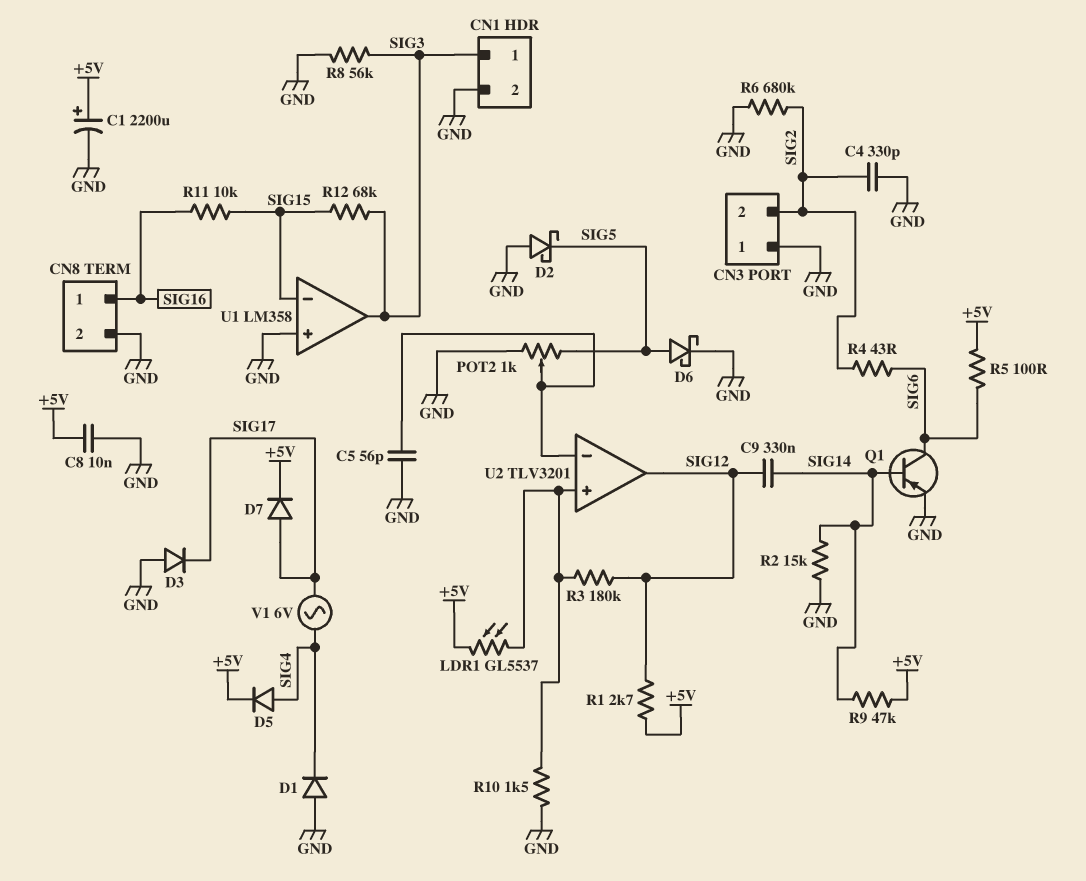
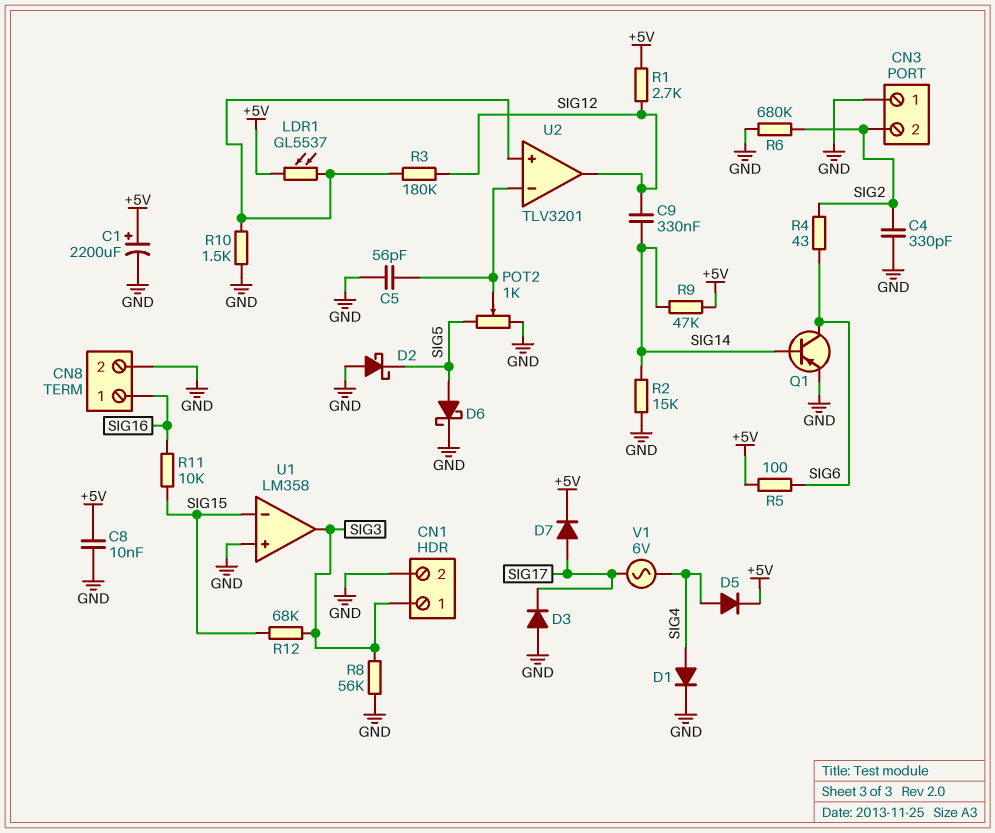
D1: diode (A GND, K SIG4) -> diode (A SIG4, K GND)

